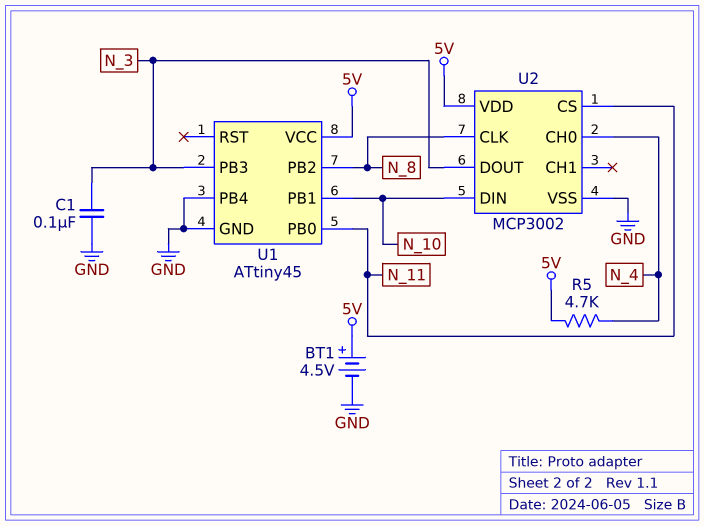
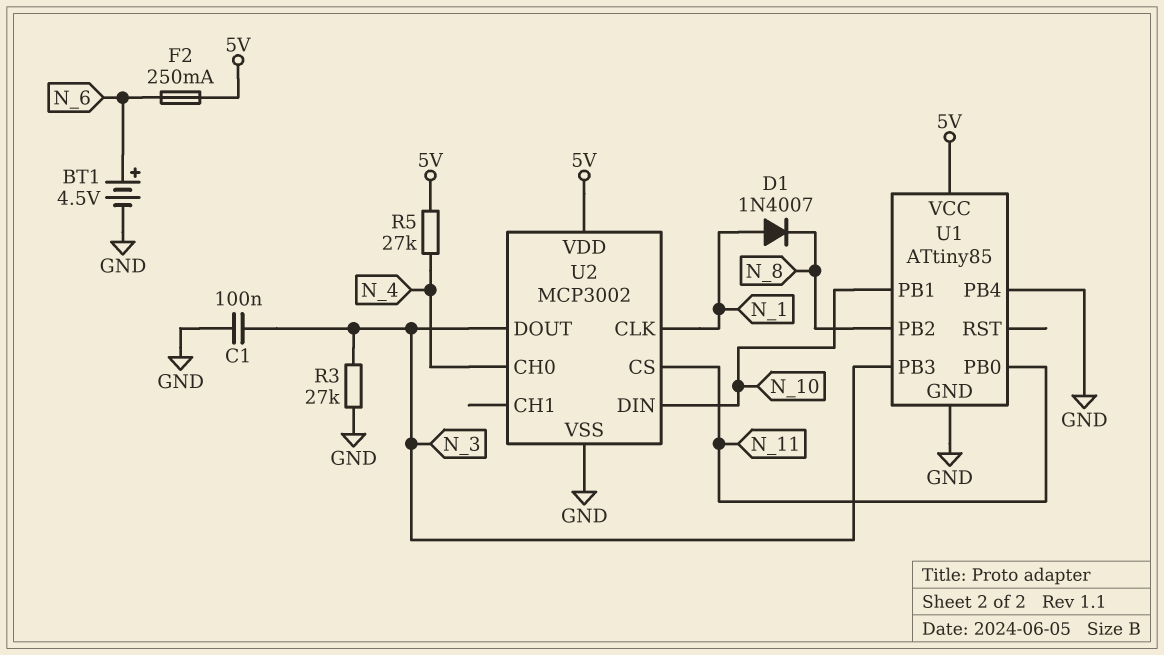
BT1: 4.5V (plus 5V, minus GND) -> 4.5V (plus N_6, minus GND)
D1: none -> diode 1N4007 (A N_1, K N_8)
F2: none -> 250mA (5V, N_6)
R3: none -> 27k (GND, N_3)
R5: 4.7k (5V, N_4) -> 27k (5V, N_4)
U1: ATtiny45 -> ATtiny85
U2 pin CLK: N_8 -> N_1

